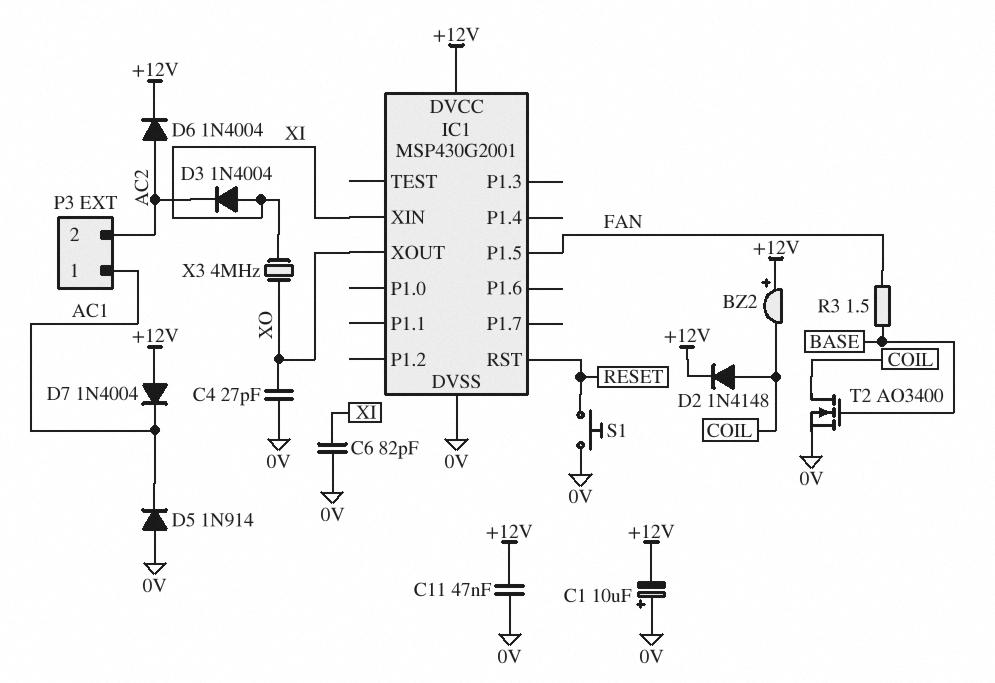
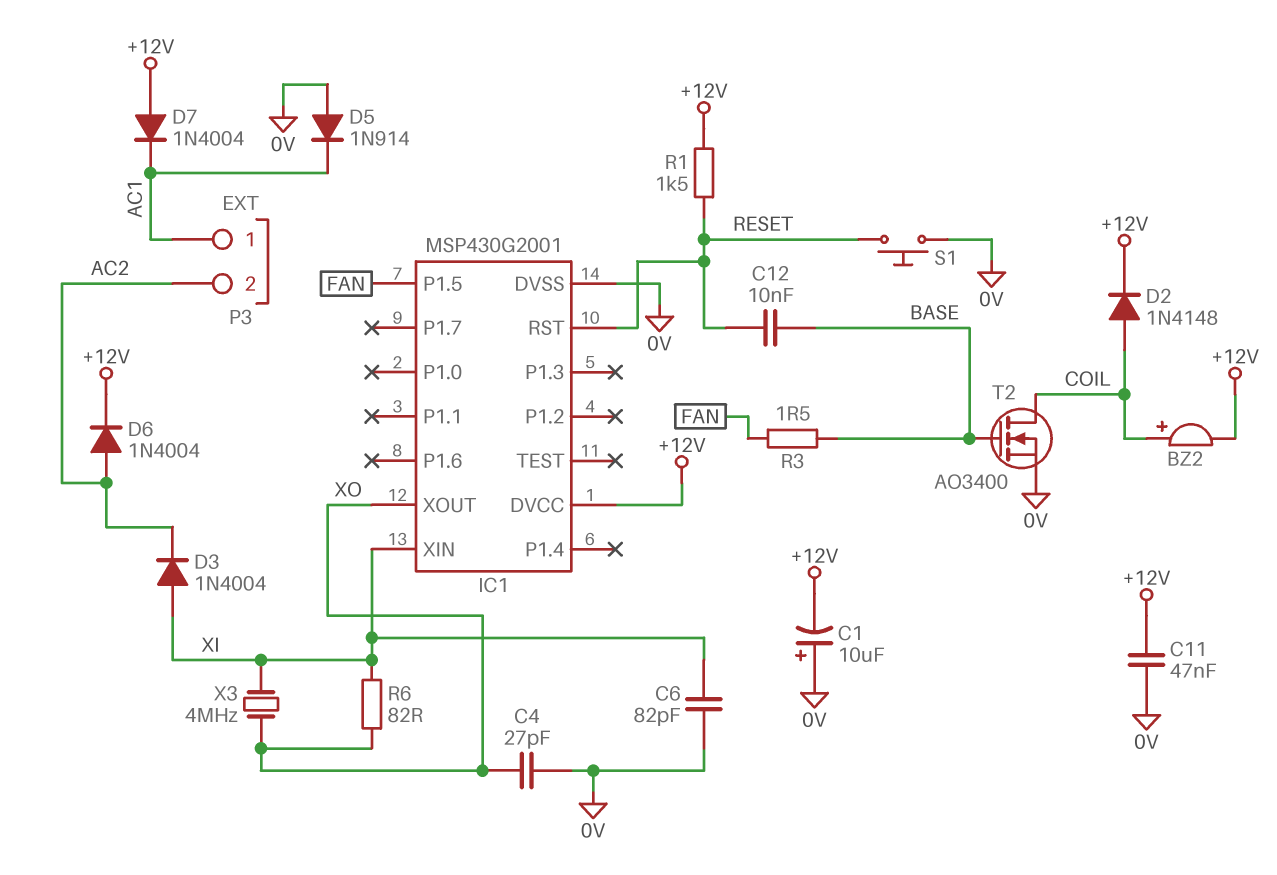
BZ2: buzzer (plus +12V, minus COIL) -> buzzer (plus COIL, minus +12V)
C12: none -> 10nF (BASE, RESET)
R1: none -> 1.5k (+12V, RESET)
R6: none -> 82 (XI, XO)

